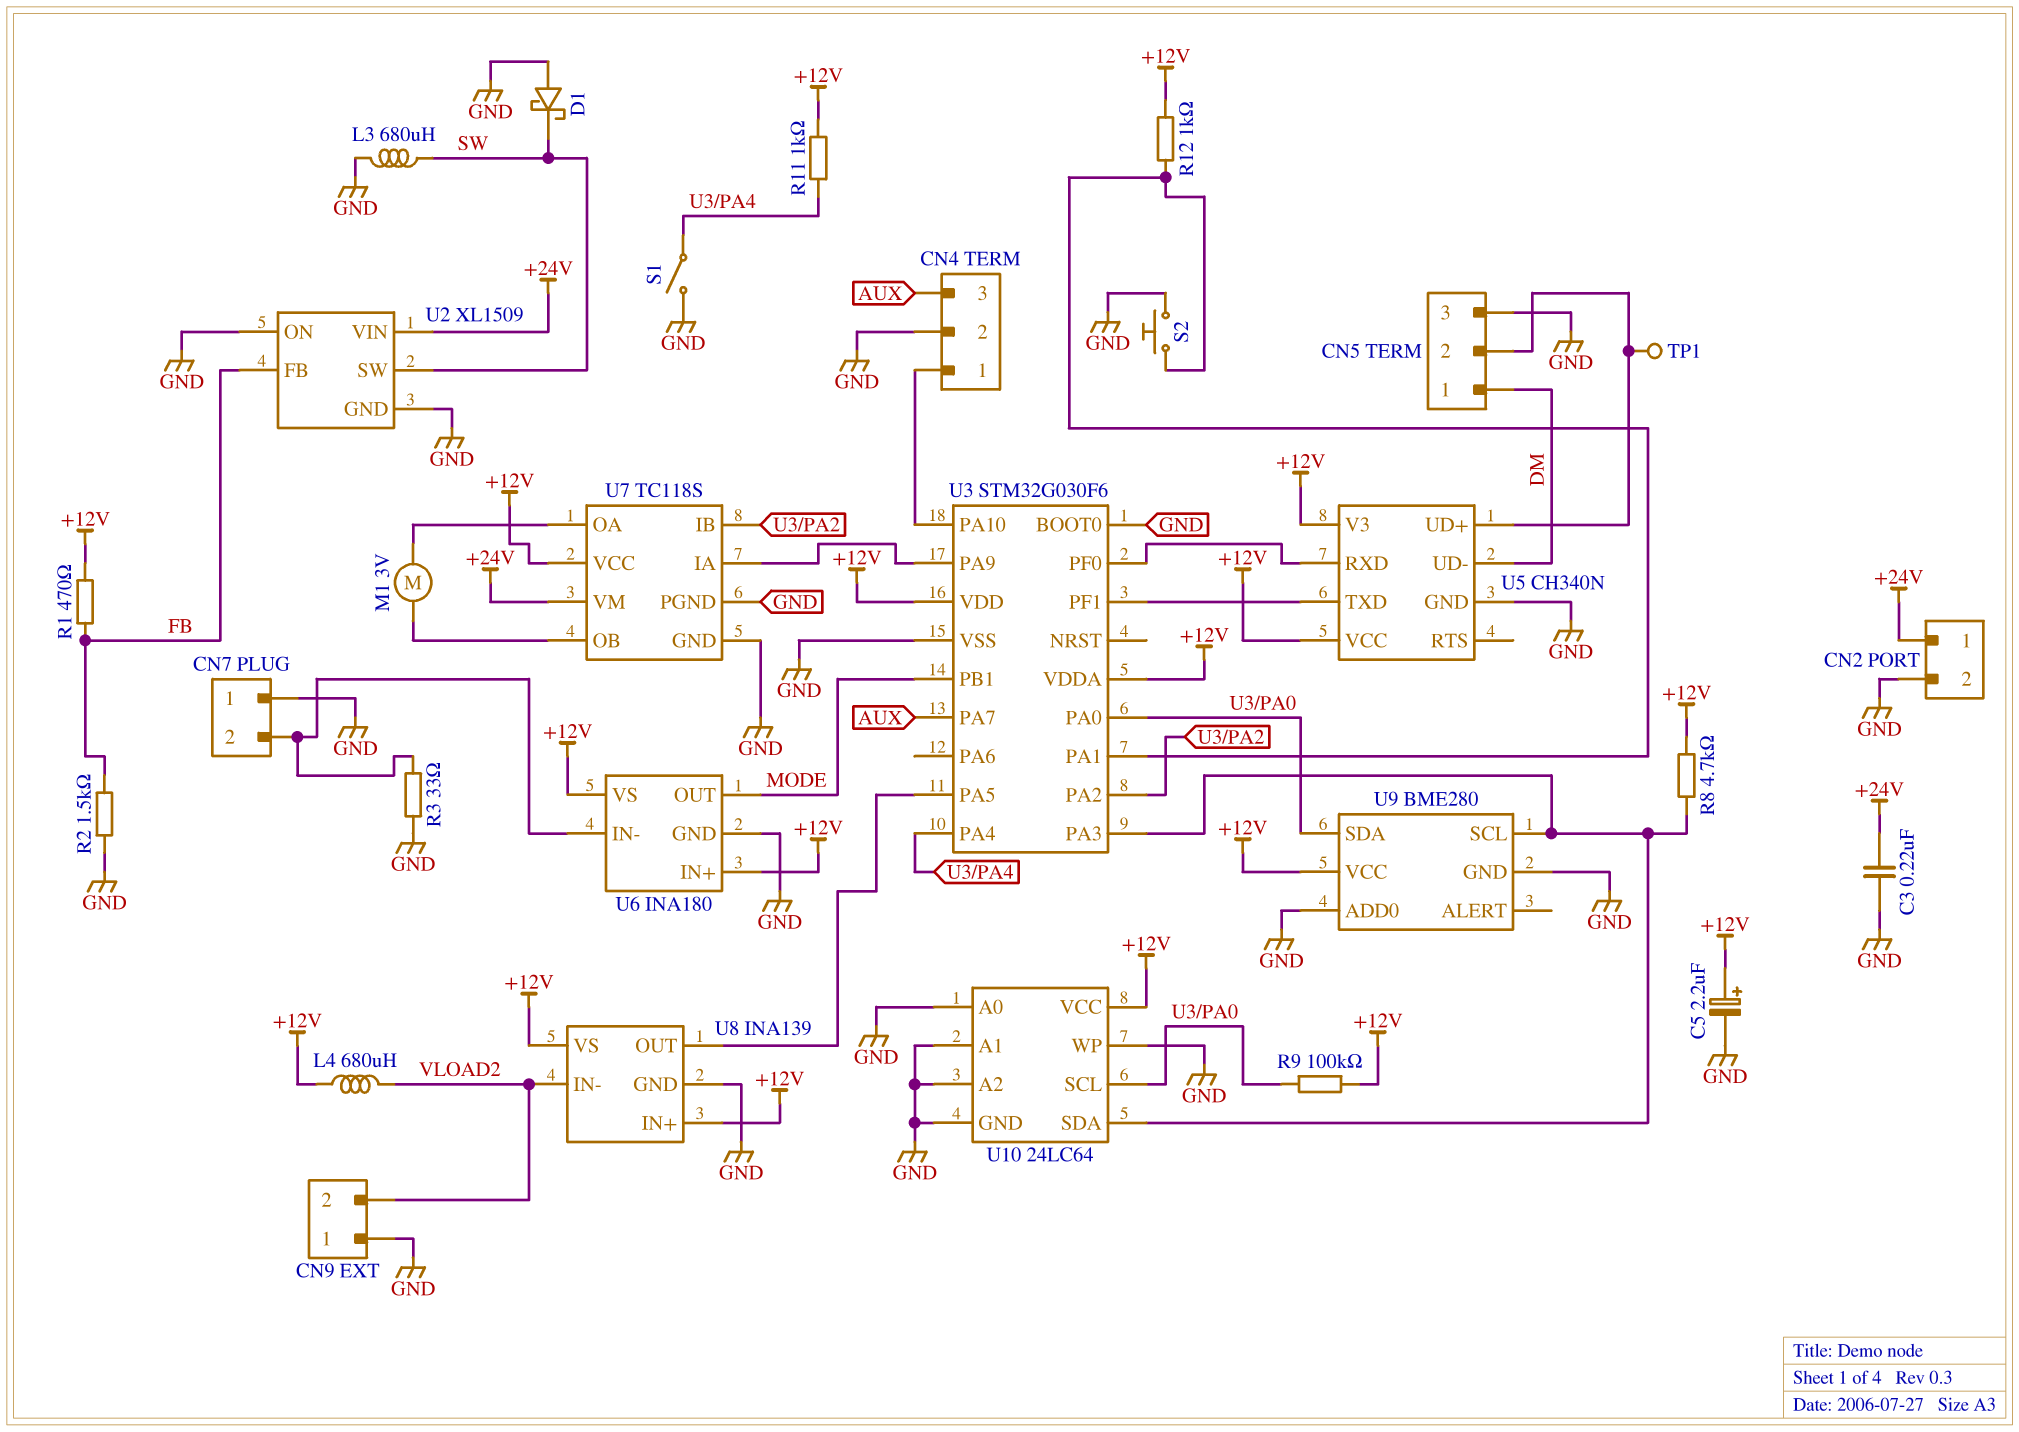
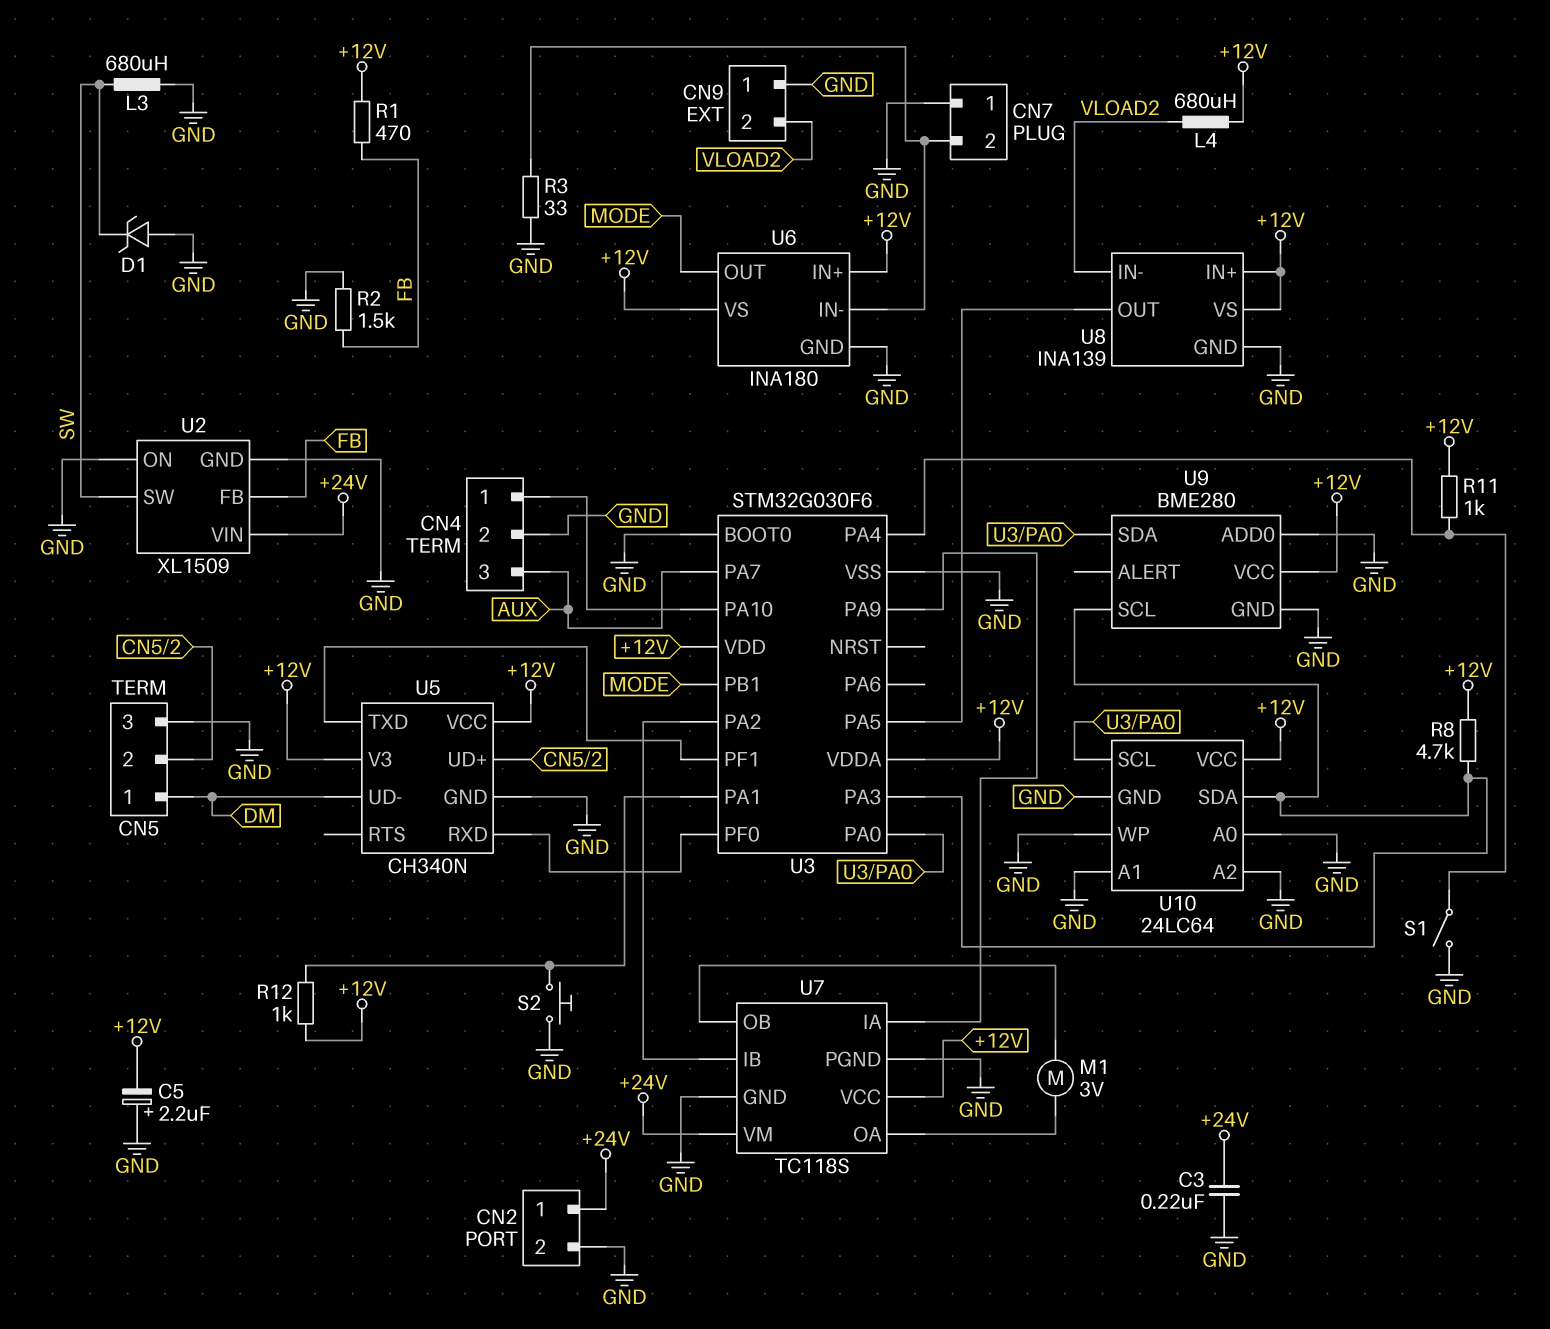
C5: 2.2uF (plus +12V, minus GND) -> 2.2uF (plus GND, minus +12V)
D1: schottky (A GND, K SW) -> zener (A GND, K SW)
R9: 100k (+12V, U3/PA0) -> none
TP1: test point (CN5/2) -> none

